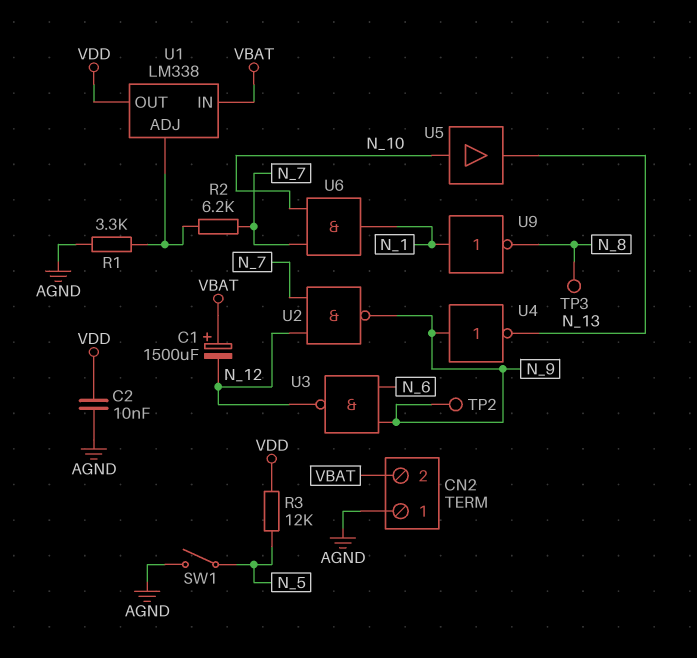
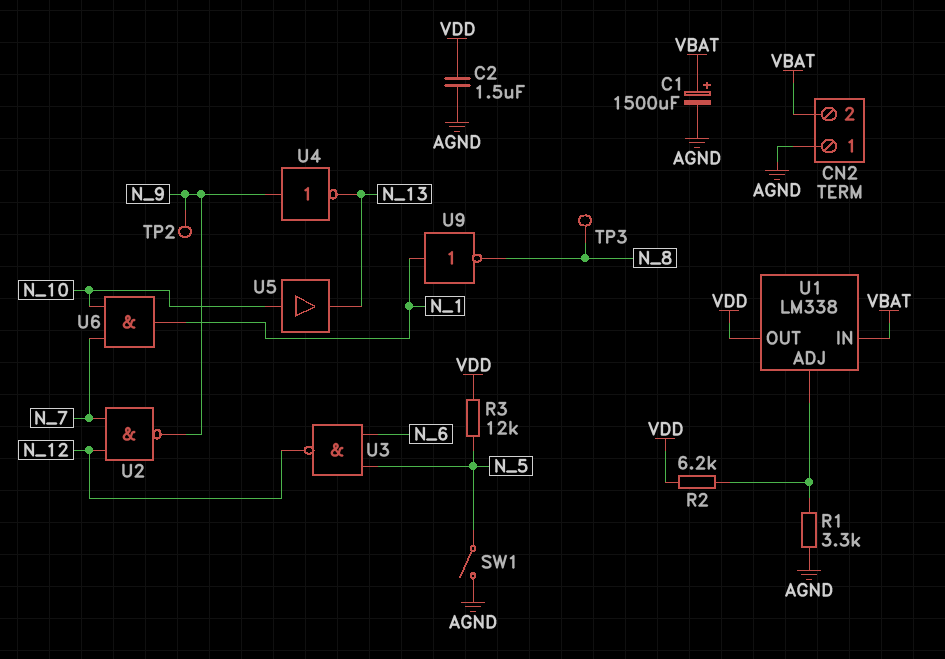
C1: 1500uF (plus VBAT, minus N_12) -> 1500uF (plus VBAT, minus AGND)
C2: 10nF (AGND, VDD) -> 1.5uF (AGND, VDD)
R2: 6.2k (N_7, U1/ADJ) -> 6.2k (U1/ADJ, VDD)
U3: NAND (in N_6, in N_9, out N_12) -> NAND (in N_5, in N_6, out N_12)

